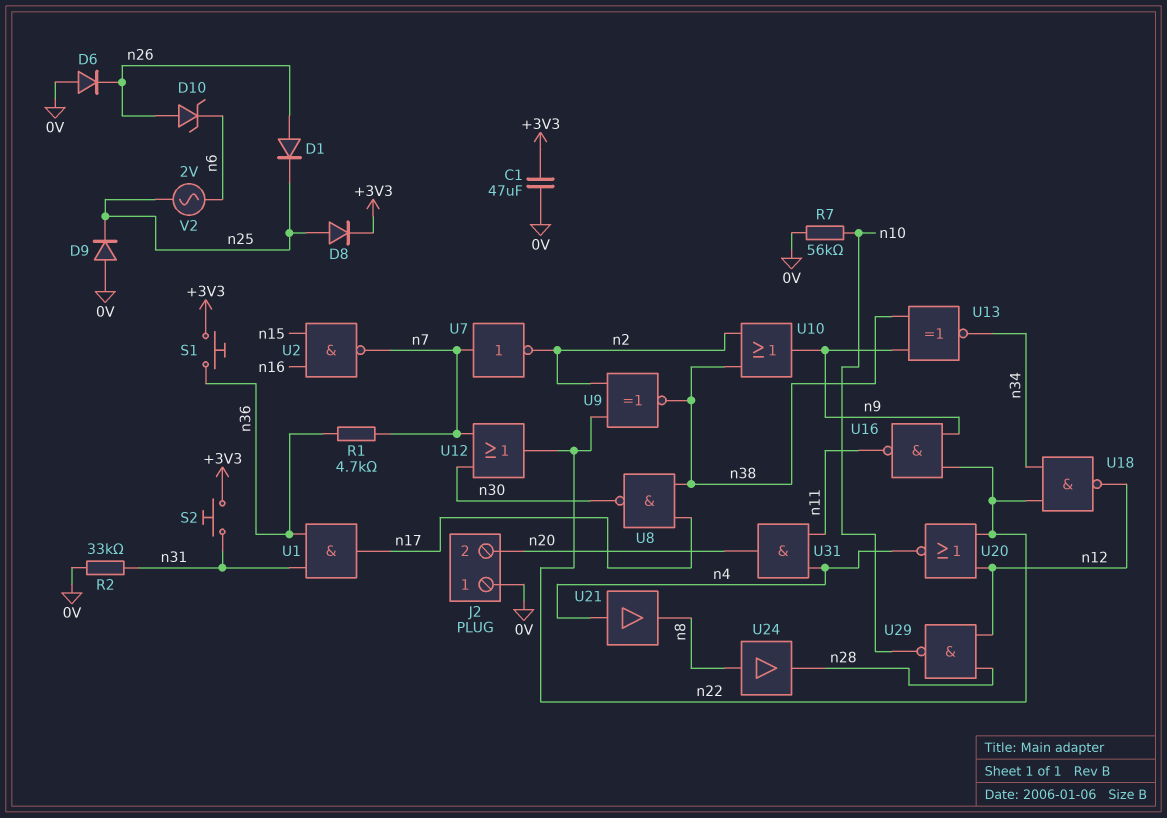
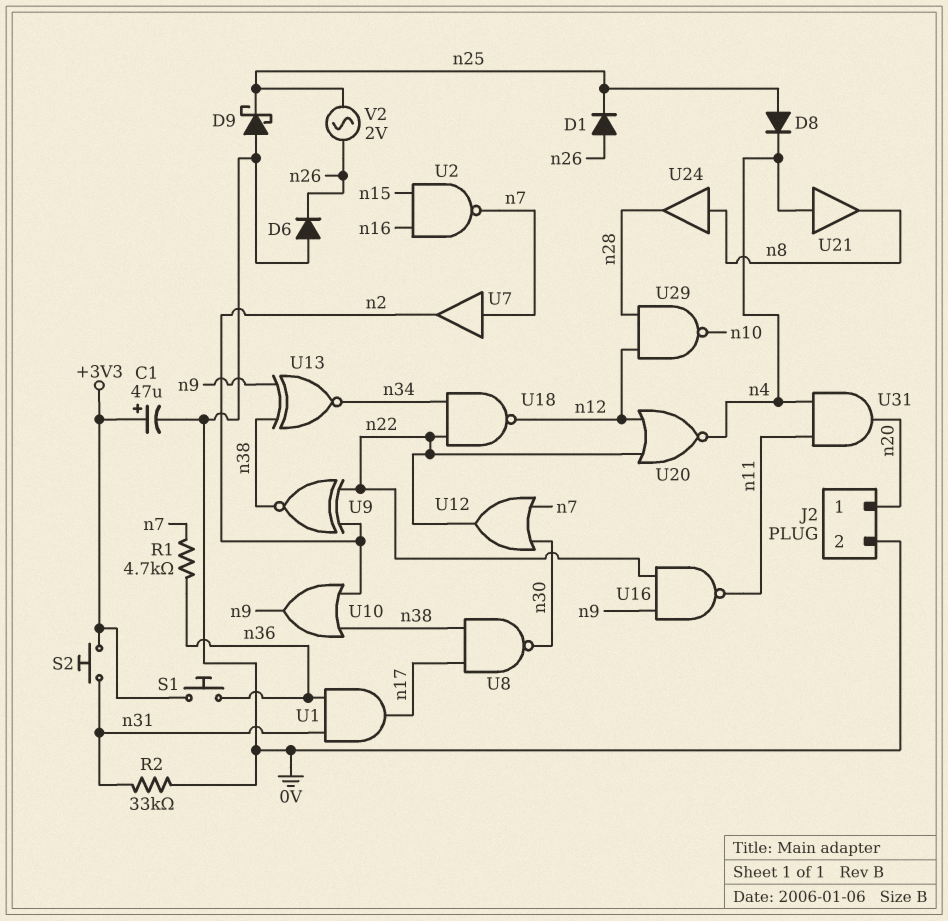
C1: 47uF (+3V3, 0V) -> 47uF (plus +3V3, minus 0V)
D8: diode (A n25, K +3V3) -> diode (A n25, K n4)
D9: diode (A 0V, K n25) -> schottky (A 0V, K n25)
D10: zener (A n26, K n6) -> none
J2 pin 1: 0V -> n20
J2 pin 2: n20 -> 0V
R7: 56k (0V, n10) -> none
U7: NOT (in n7, out n2) -> buffer (in n7, out n2)
V2: AC 2V (n6, n25) -> AC 2V (n25, n26)

